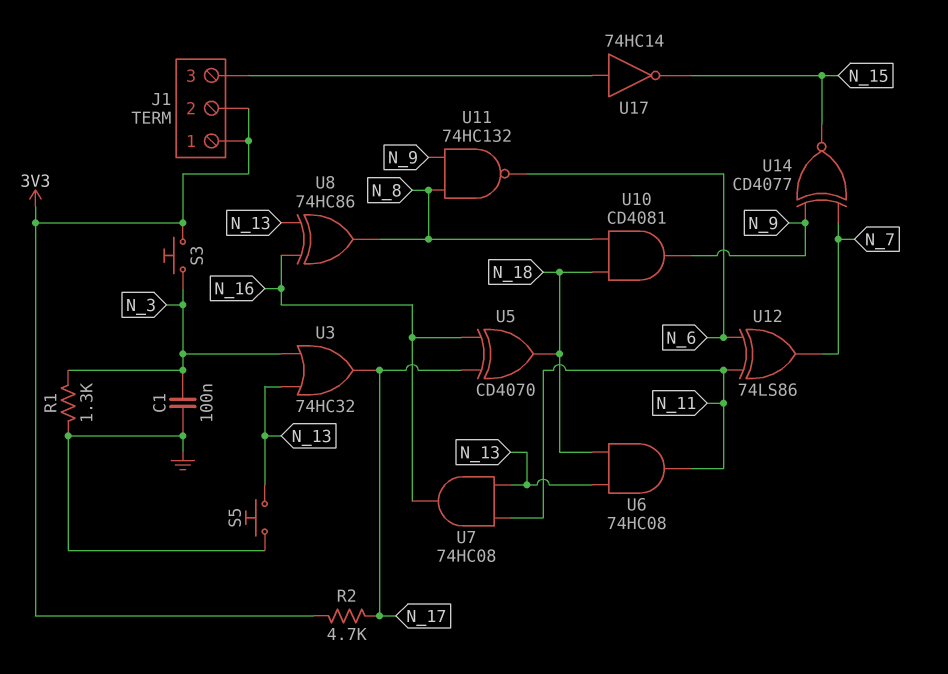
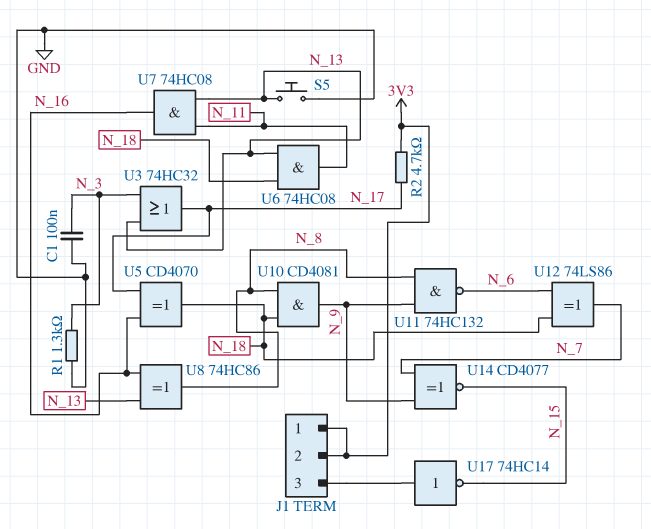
S3: button (3V3, N_3) -> none
U12: XOR 74LS86 (in N_6, in N_11, out N_7) -> XOR 74LS86 (in N_6, in N_18, out N_7)

